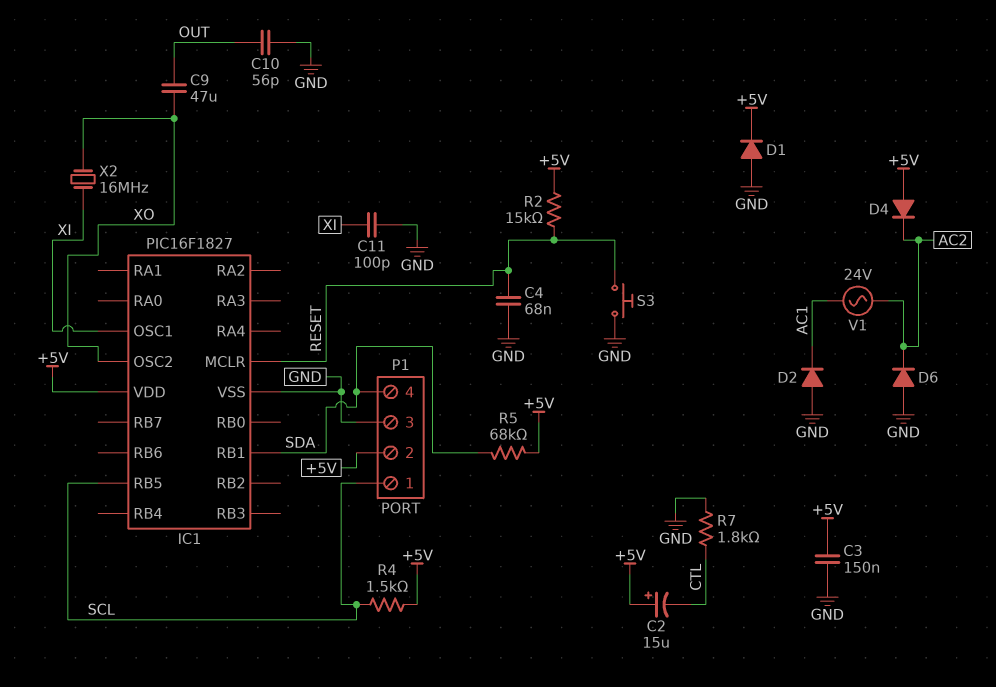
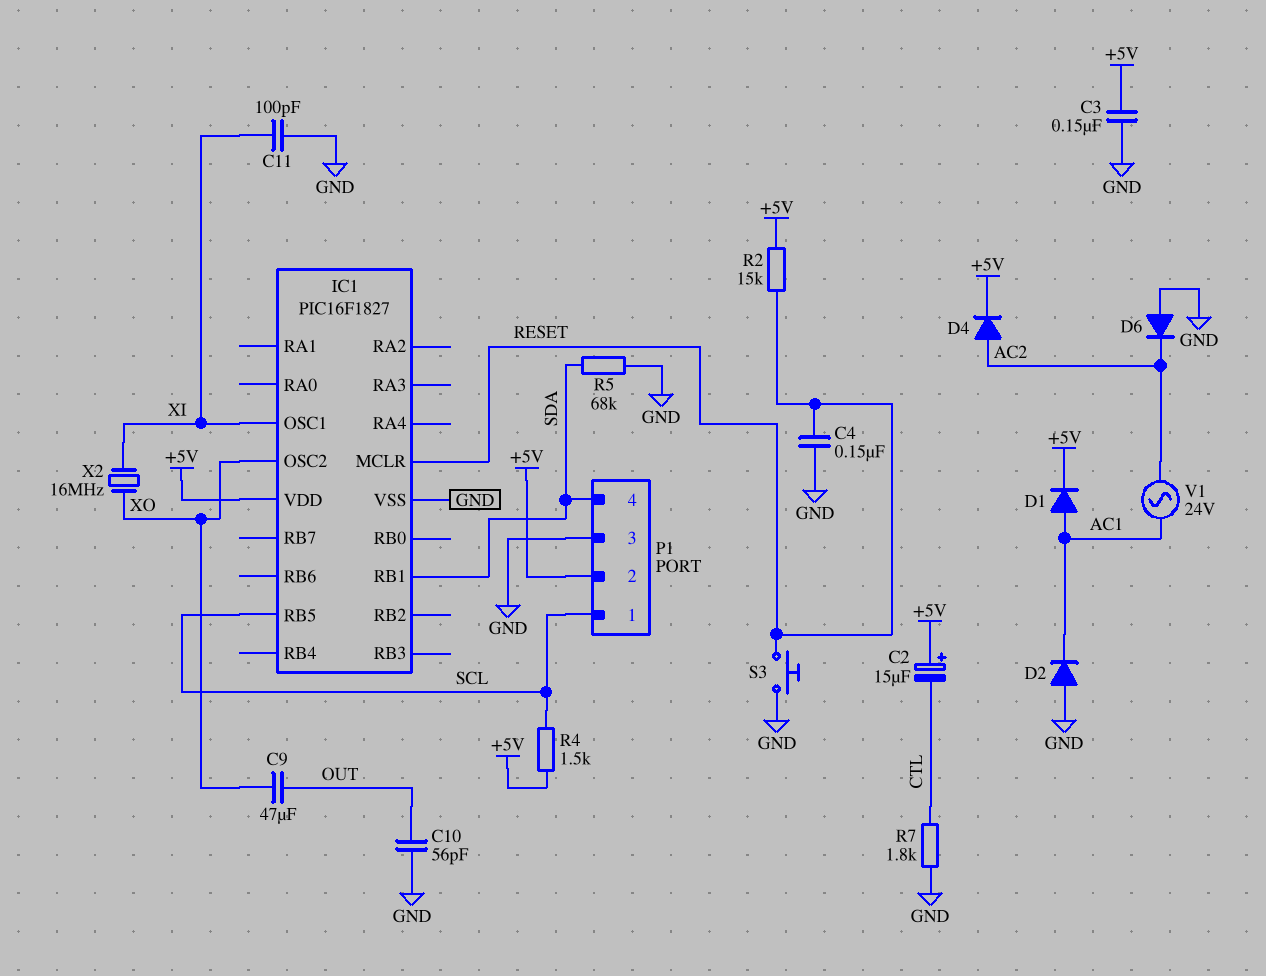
C4: 68nF (GND, RESET) -> 150nF (GND, RESET)
D1: diode (A GND, K +5V) -> diode (A AC1, K +5V)
D4: diode (A +5V, K AC2) -> diode (A AC2, K +5V)
R5: 68k (+5V, SDA) -> 68k (GND, SDA)

